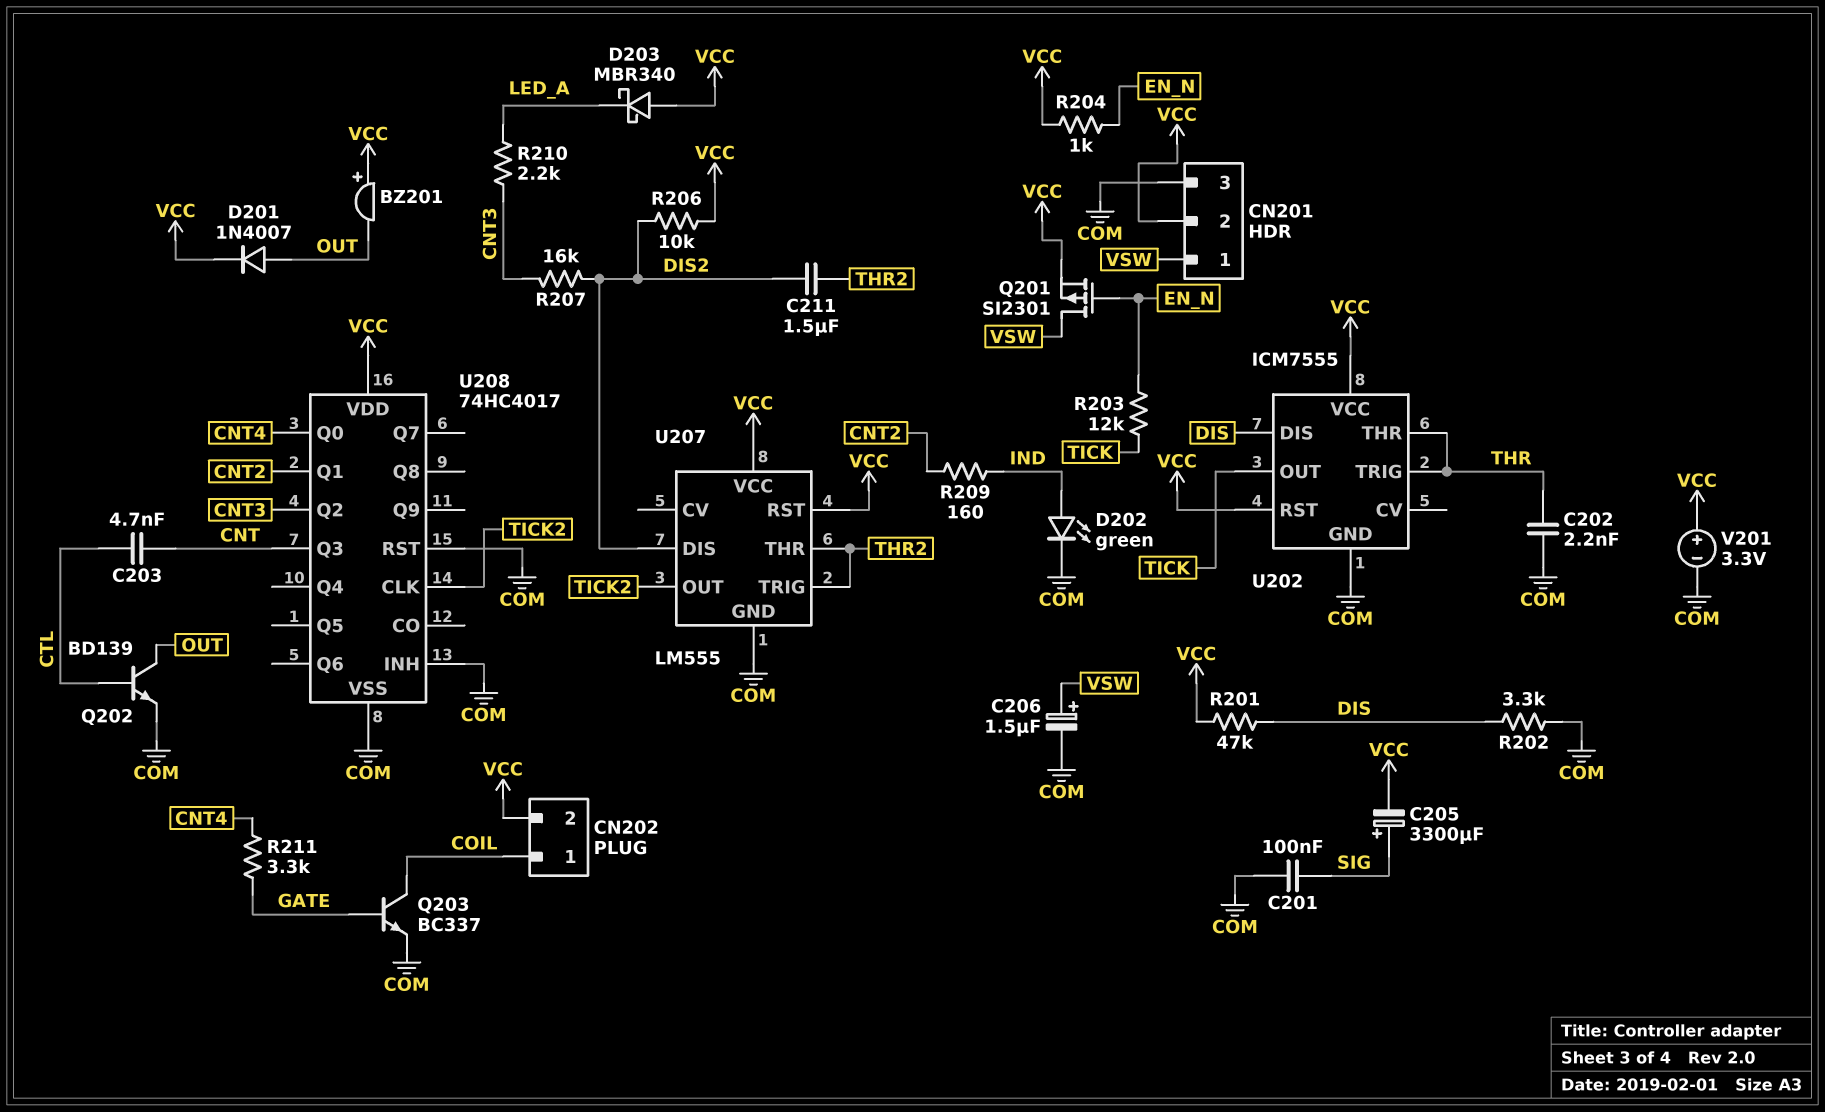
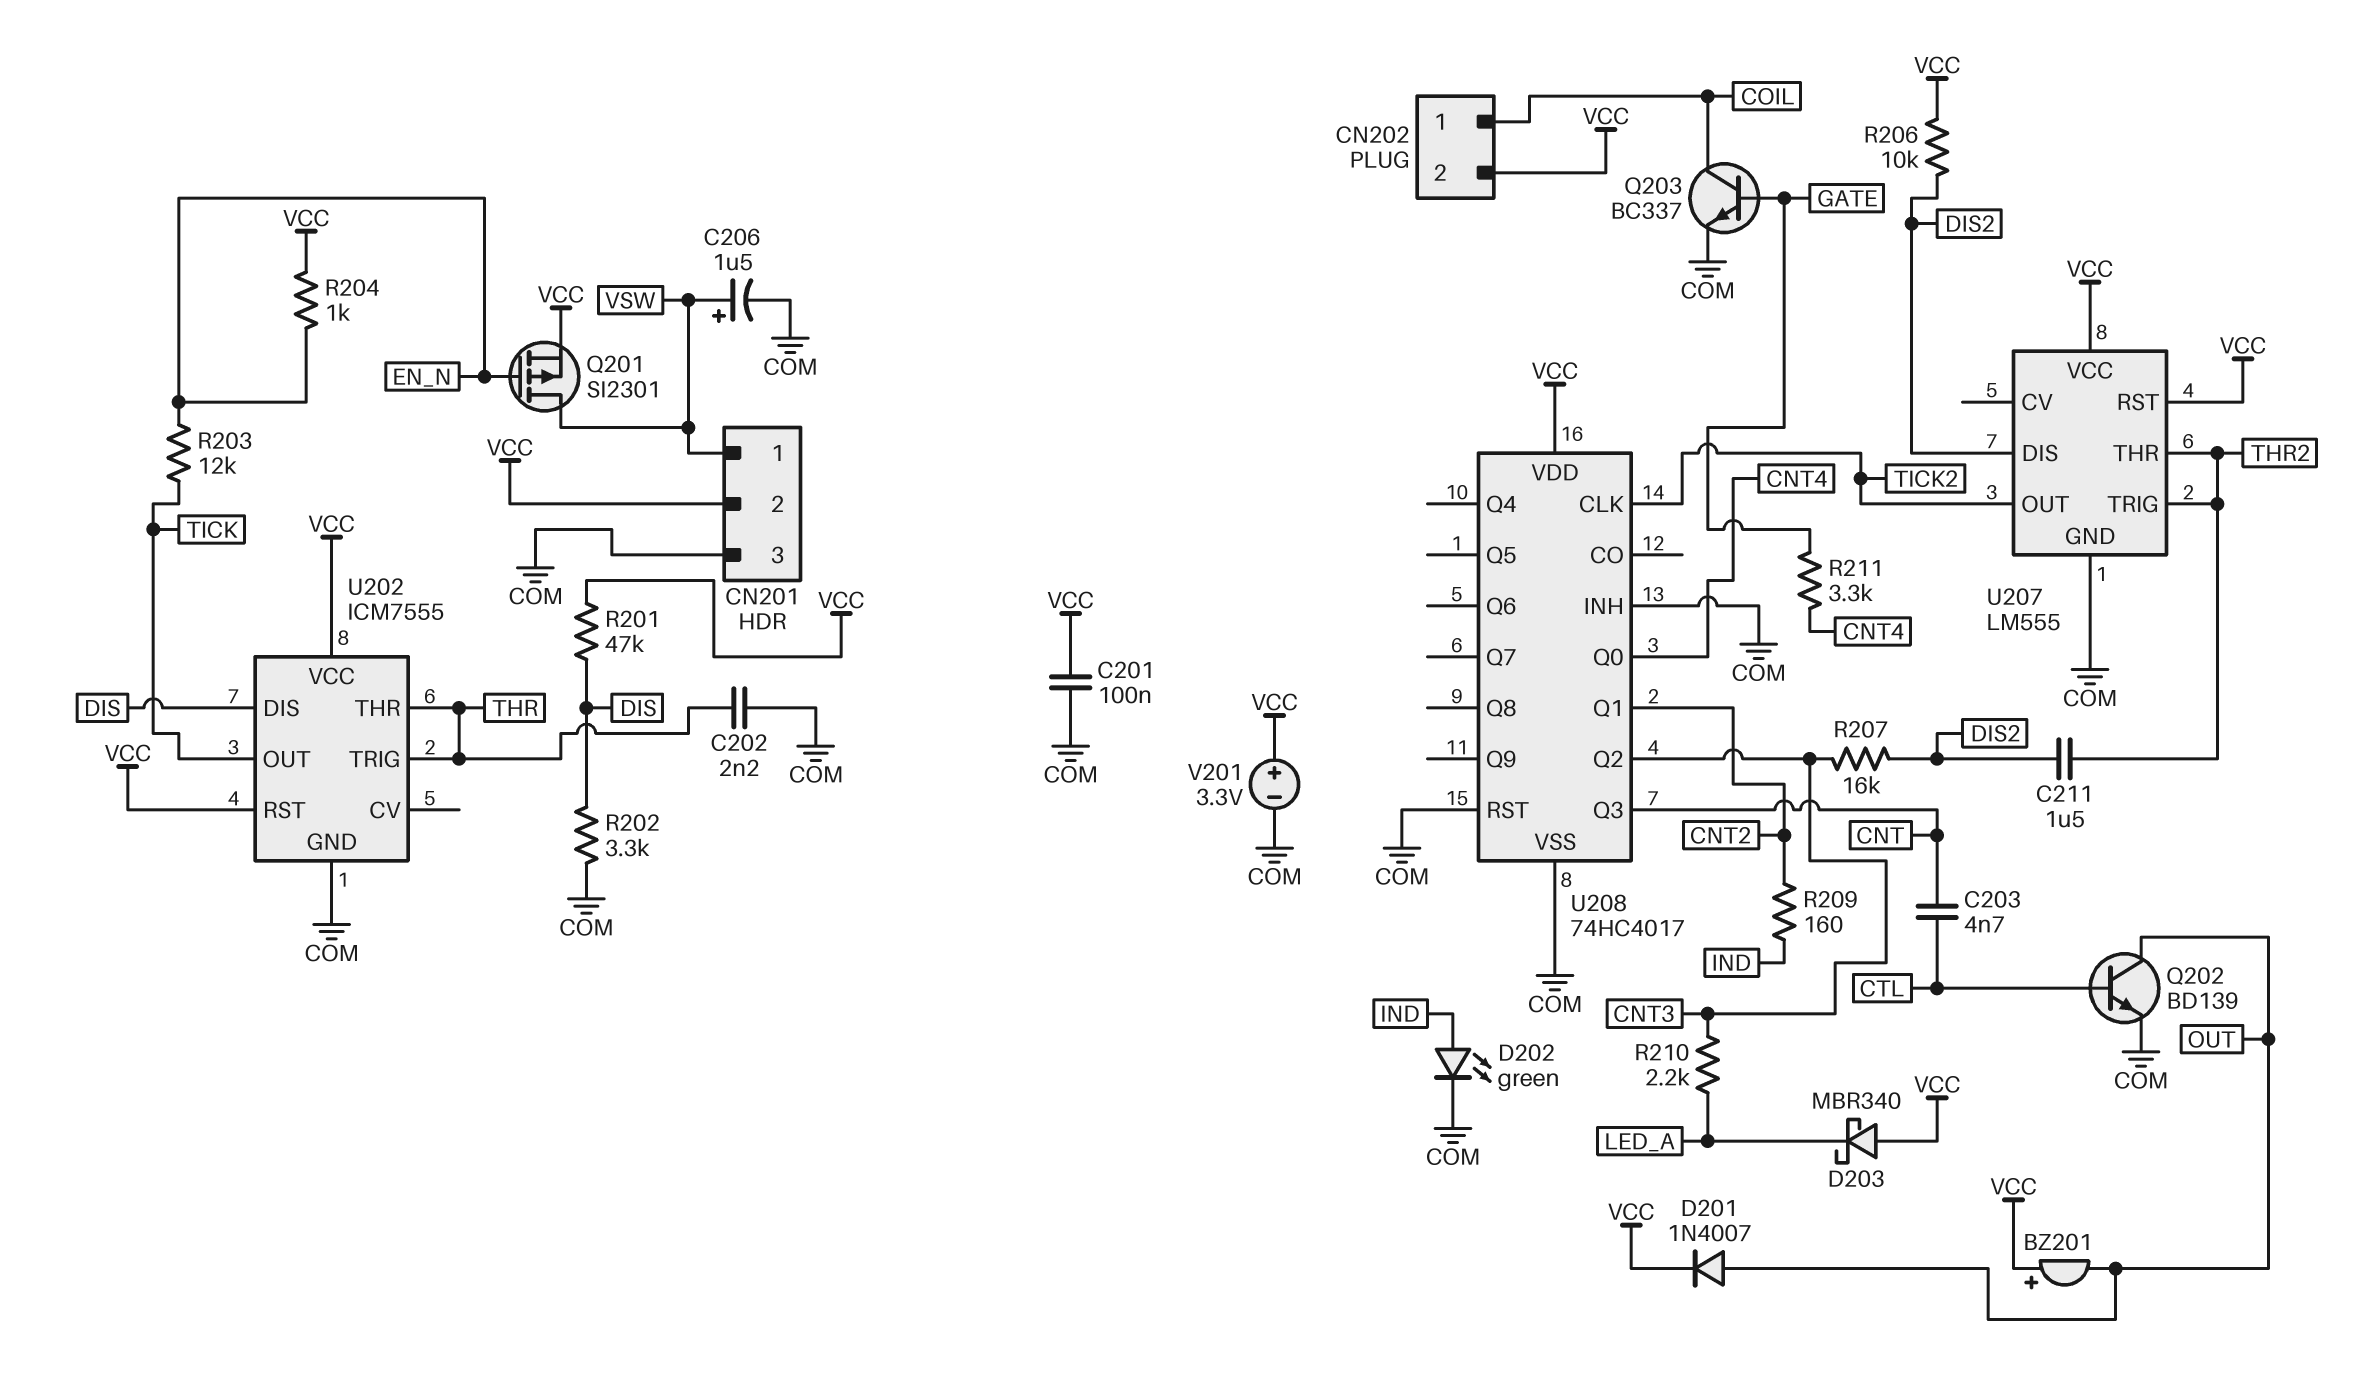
C201: 100nF (COM, SIG) -> 100nF (COM, VCC)
C205: 3300uF (plus SIG, minus VCC) -> none

